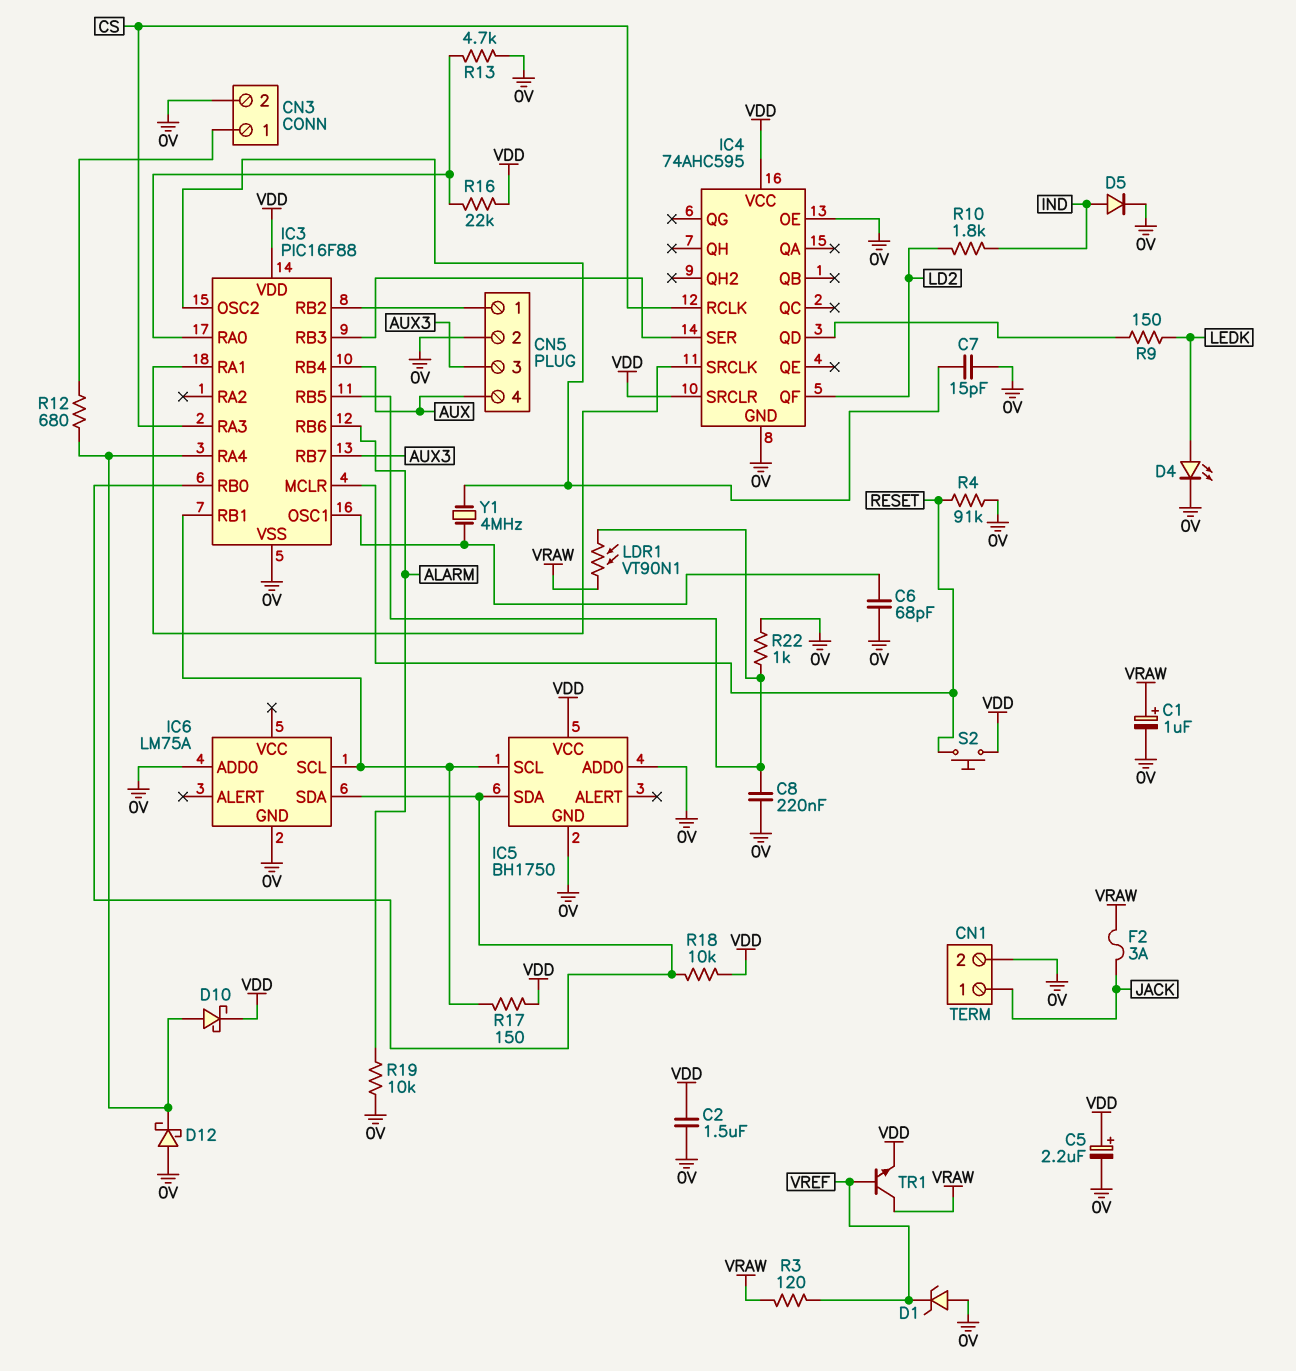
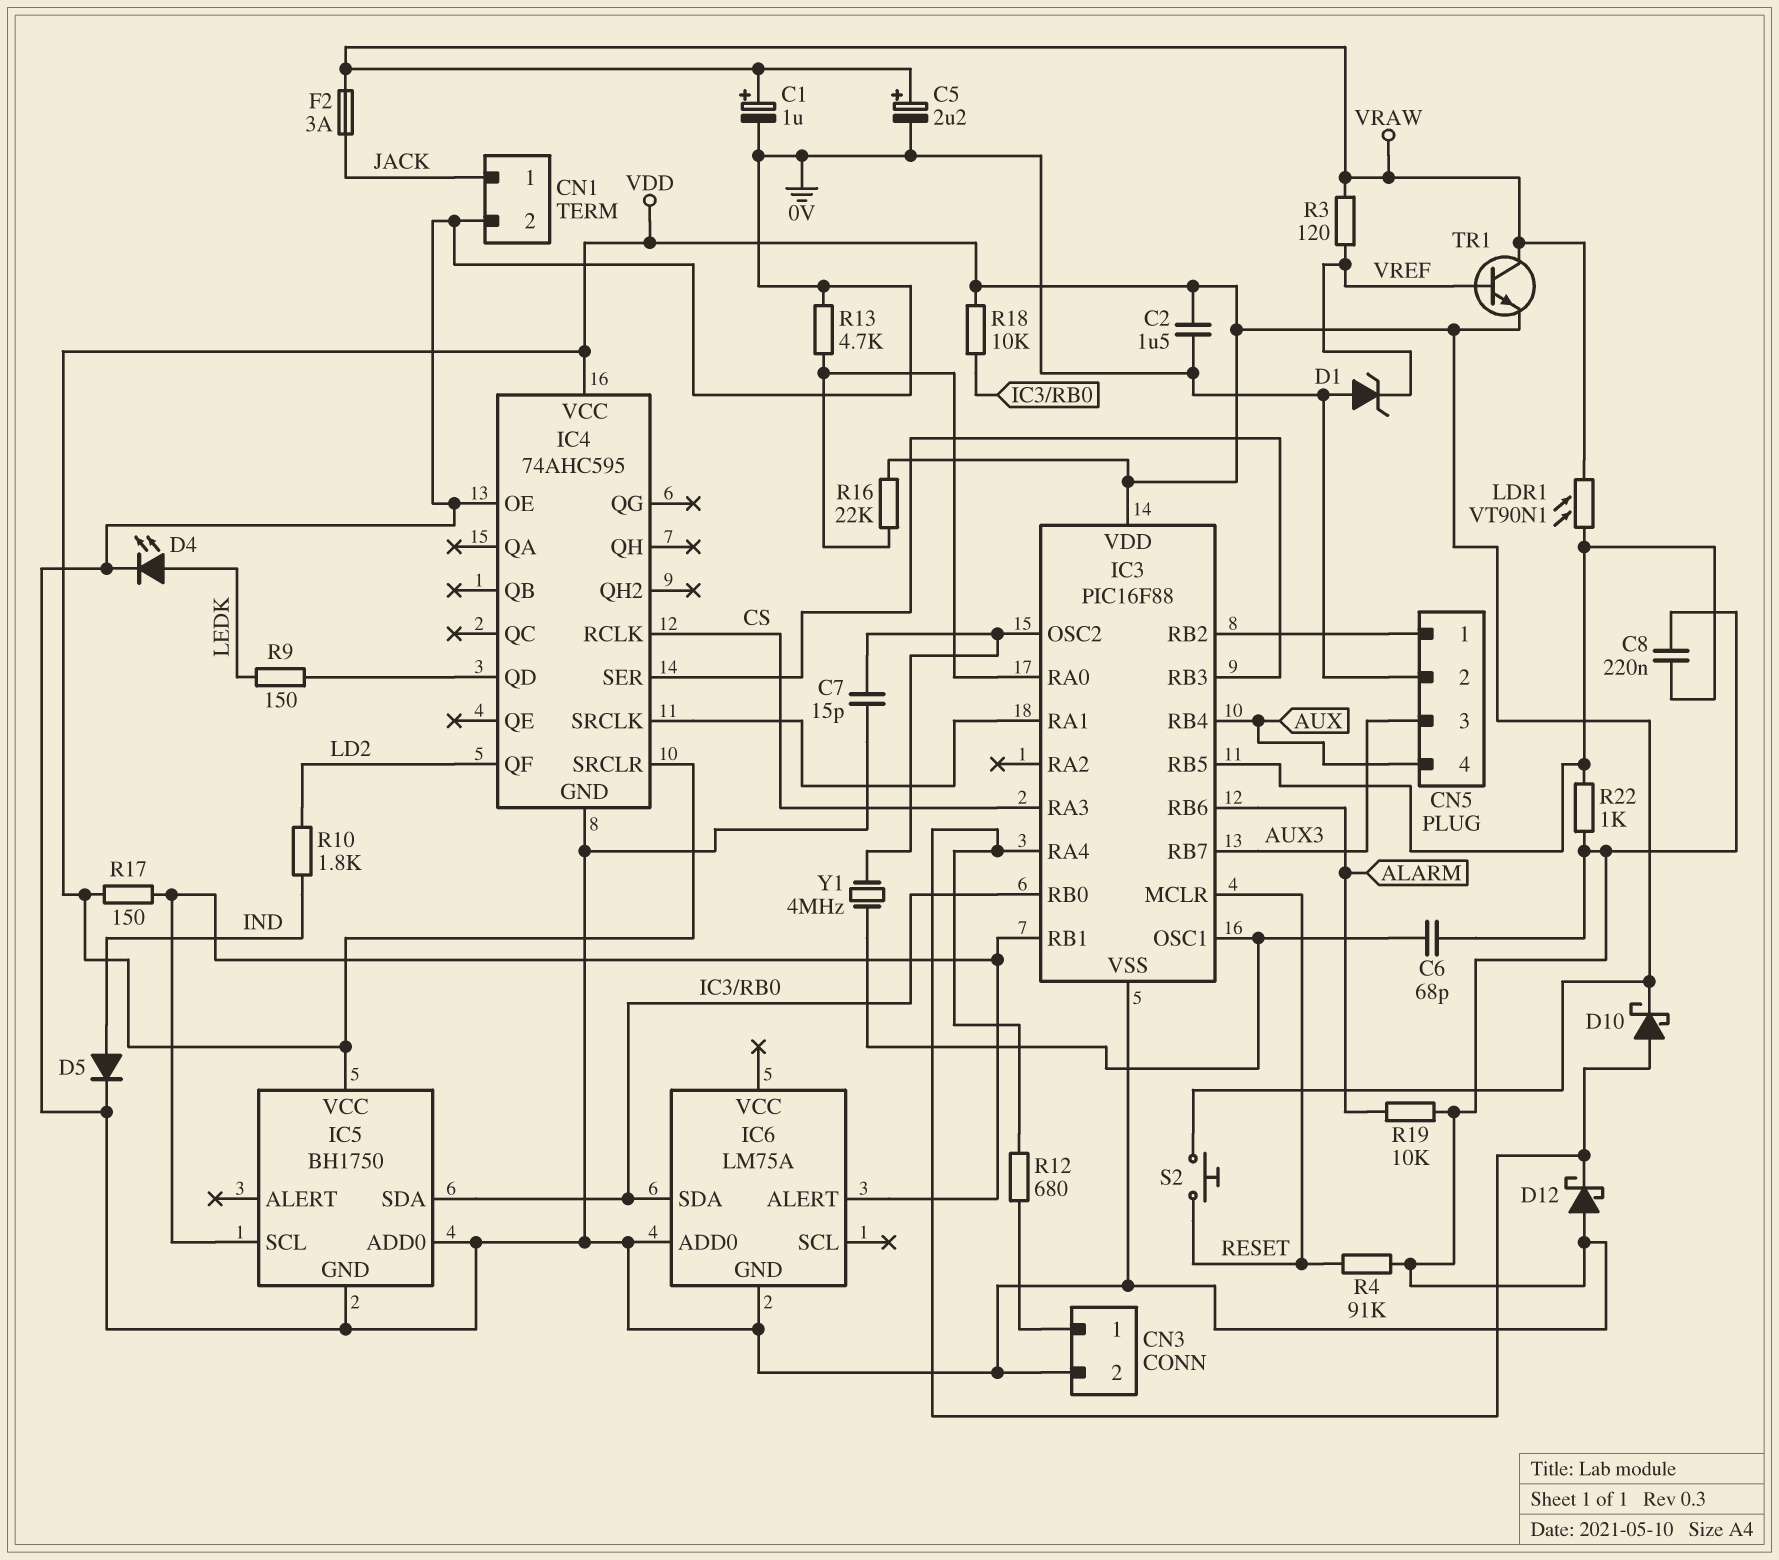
C5: 2.2uF (plus VDD, minus 0V) -> 2.2uF (plus VRAW, minus 0V)
IC6 pin ALERT: none -> IC3/RB1
IC6 pin SCL: IC3/RB1 -> none

